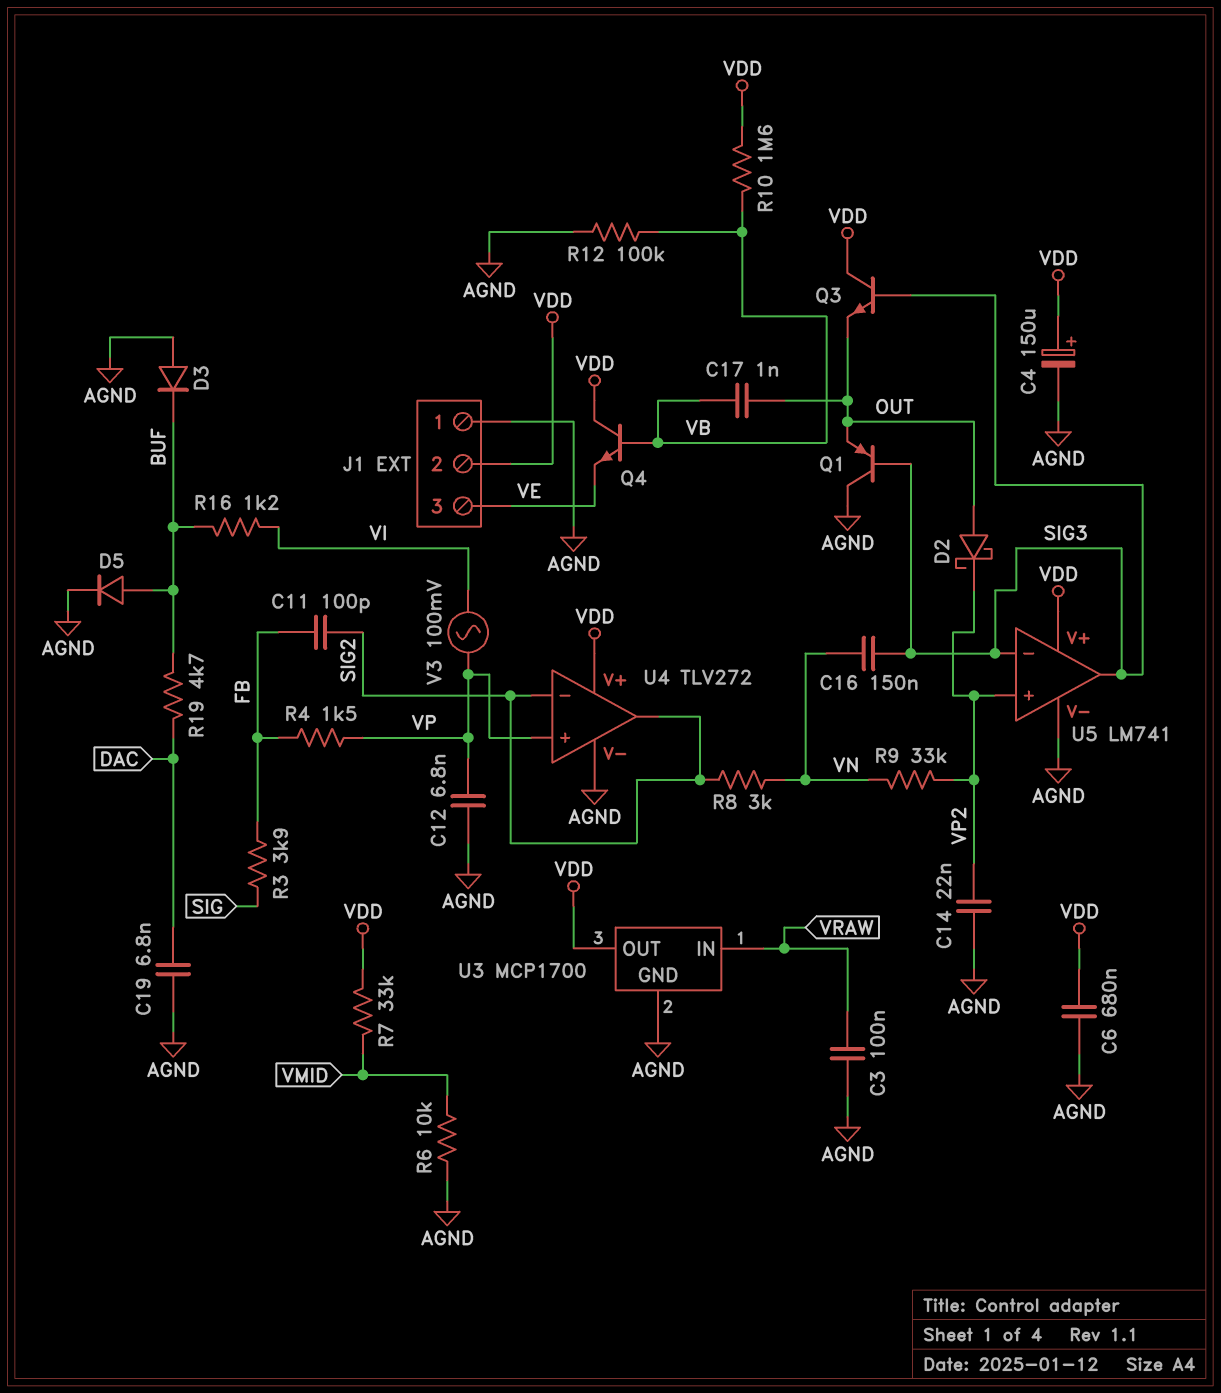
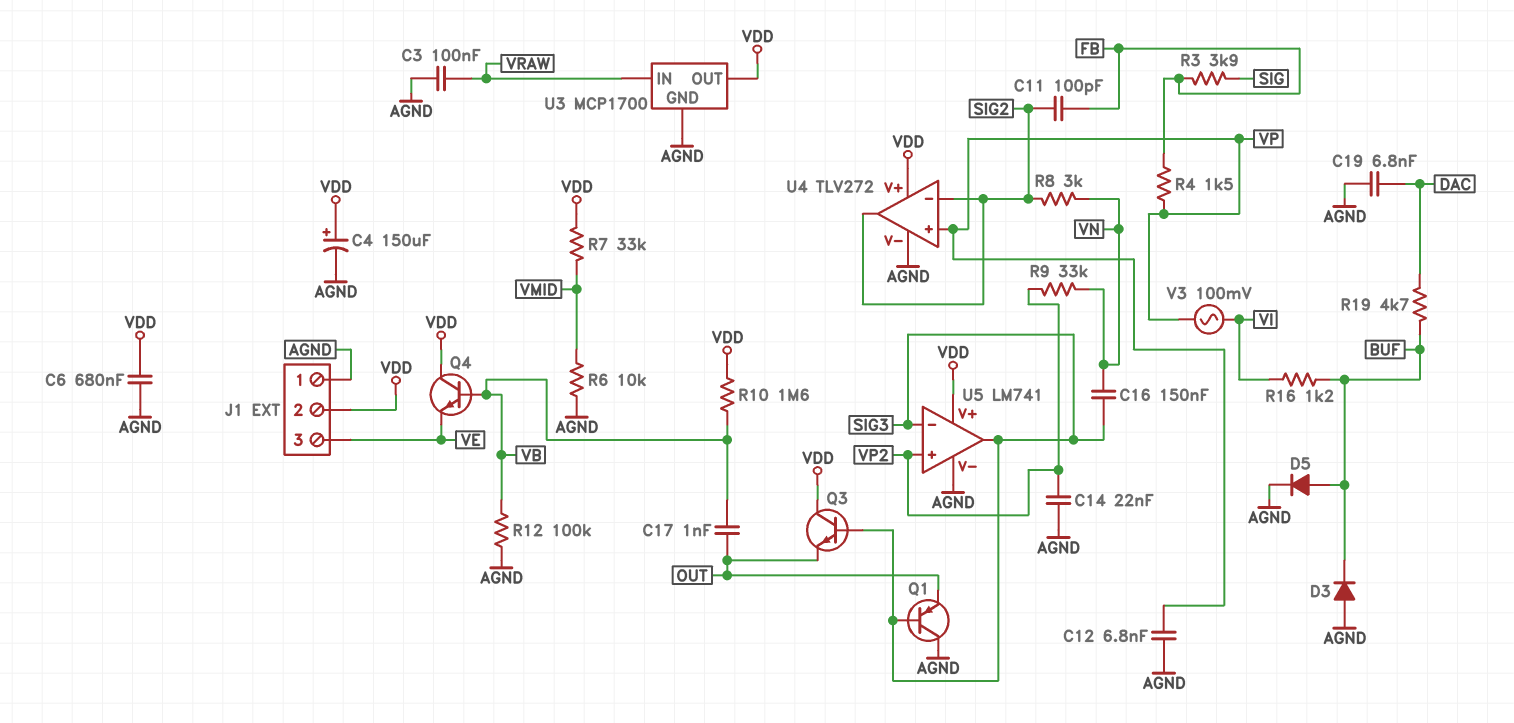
D2: schottky (A OUT, K VP2) -> none

